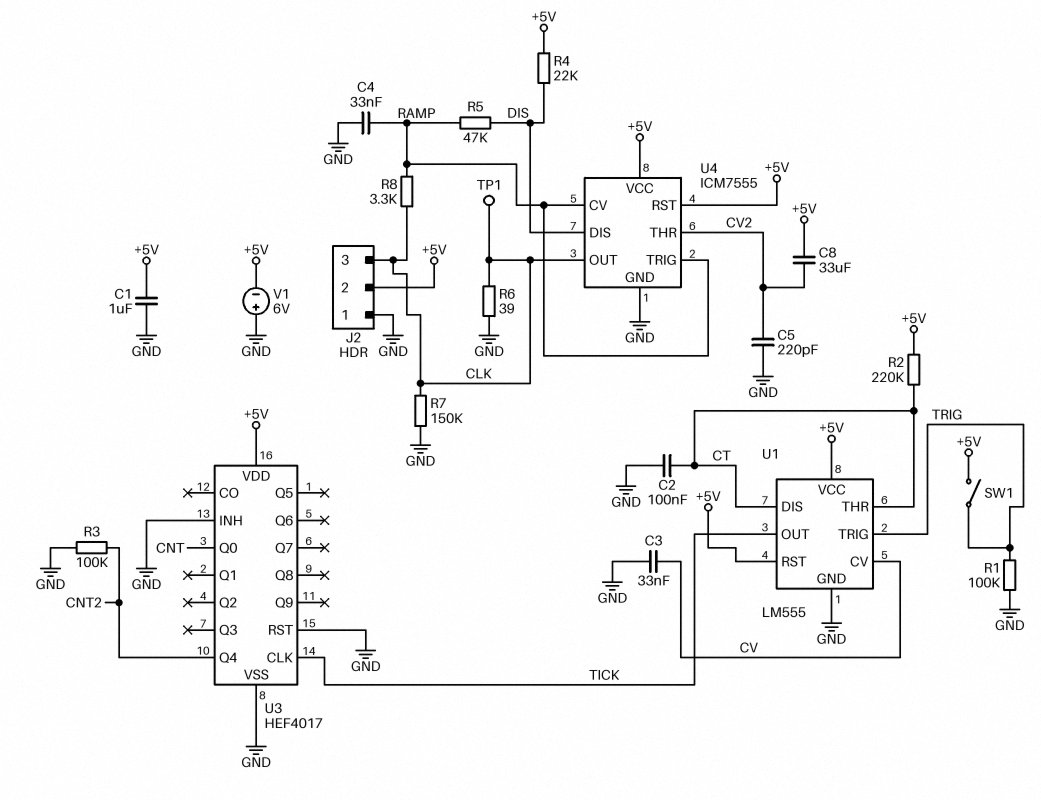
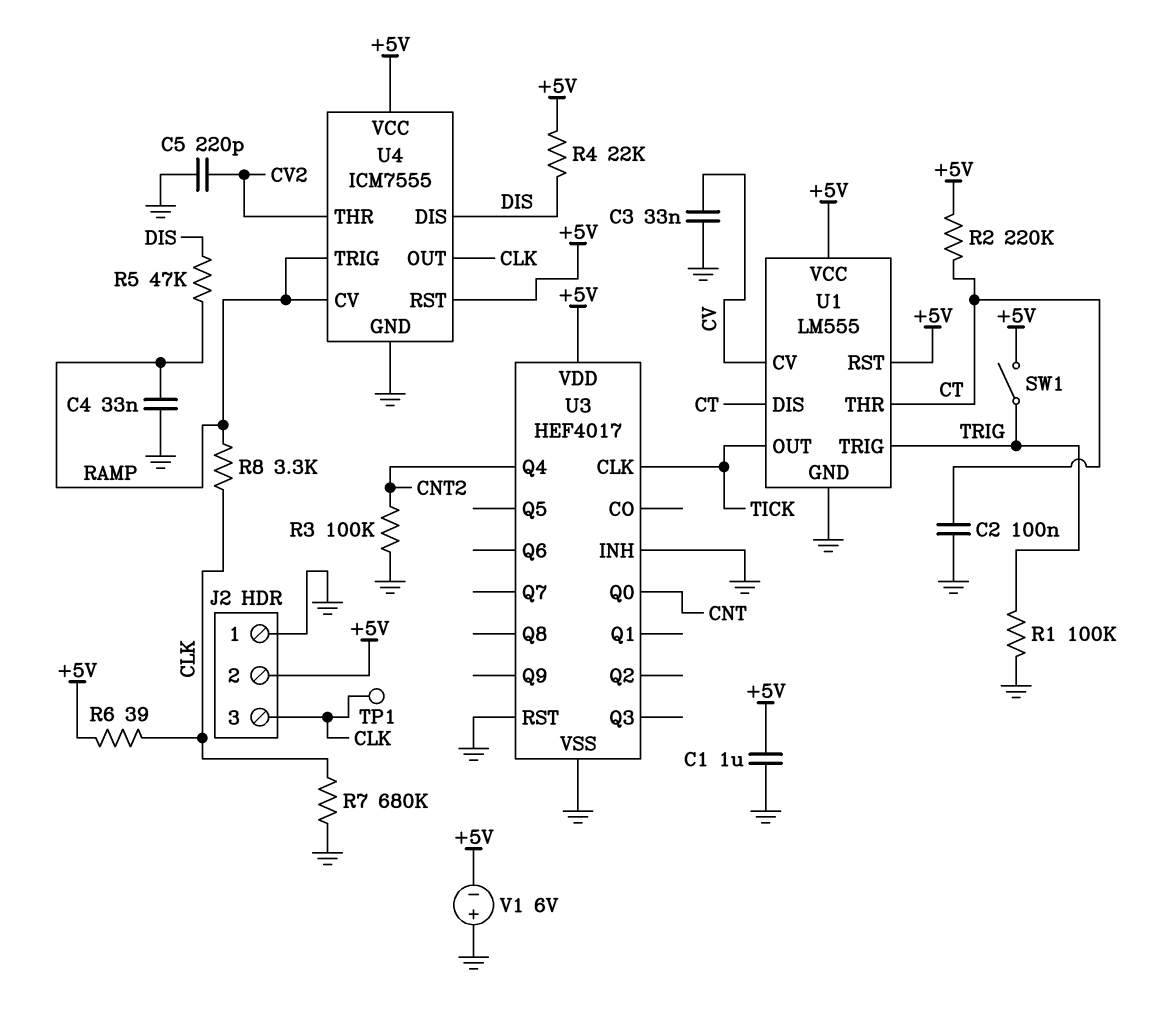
C8: 33uF (+5V, CV2) -> none
R6: 39 (CLK, GND) -> 39 (+5V, CLK)
R7: 150k (CLK, GND) -> 680k (CLK, GND)

